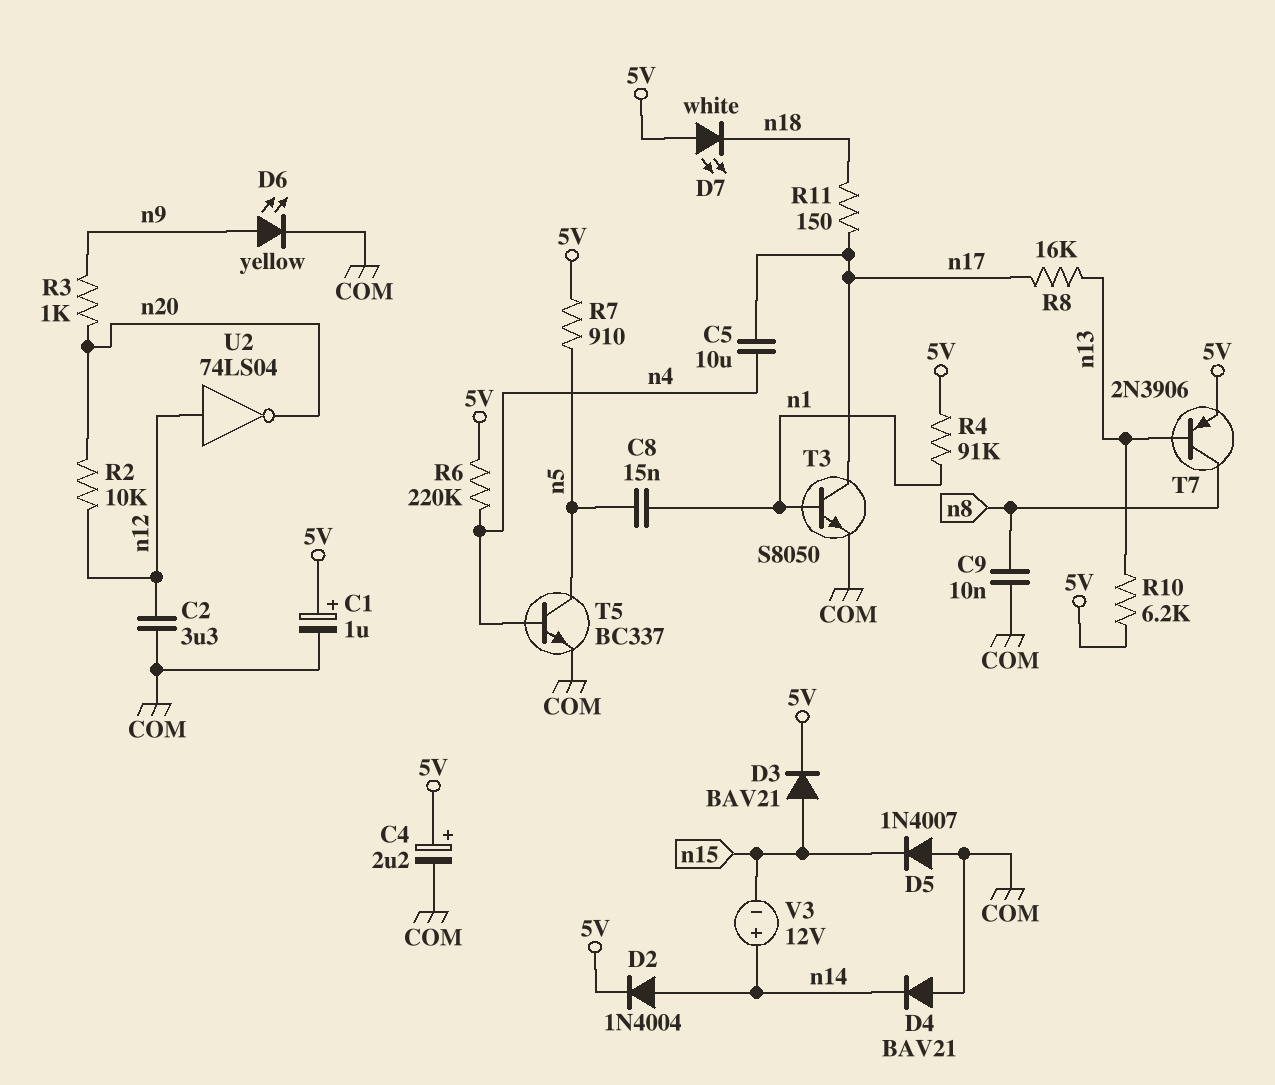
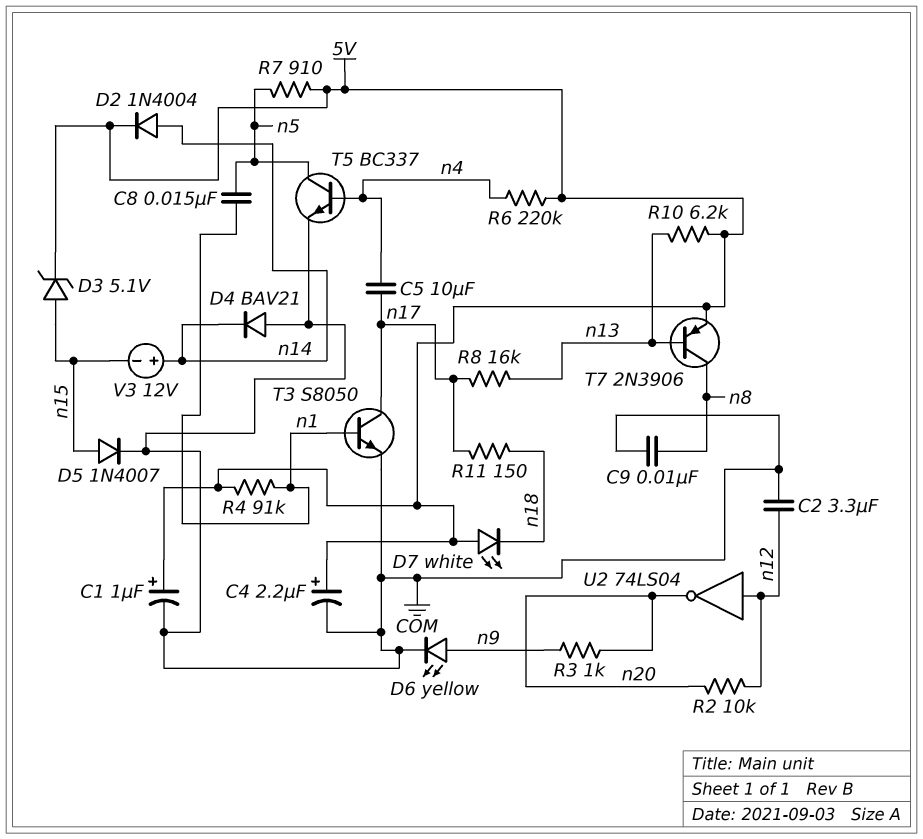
D3: diode BAV21 (A n15, K 5V) -> zener 5.1V (A n15, K 5V)
D5: diode 1N4007 (A COM, K n15) -> diode 1N4007 (A n15, K COM)

